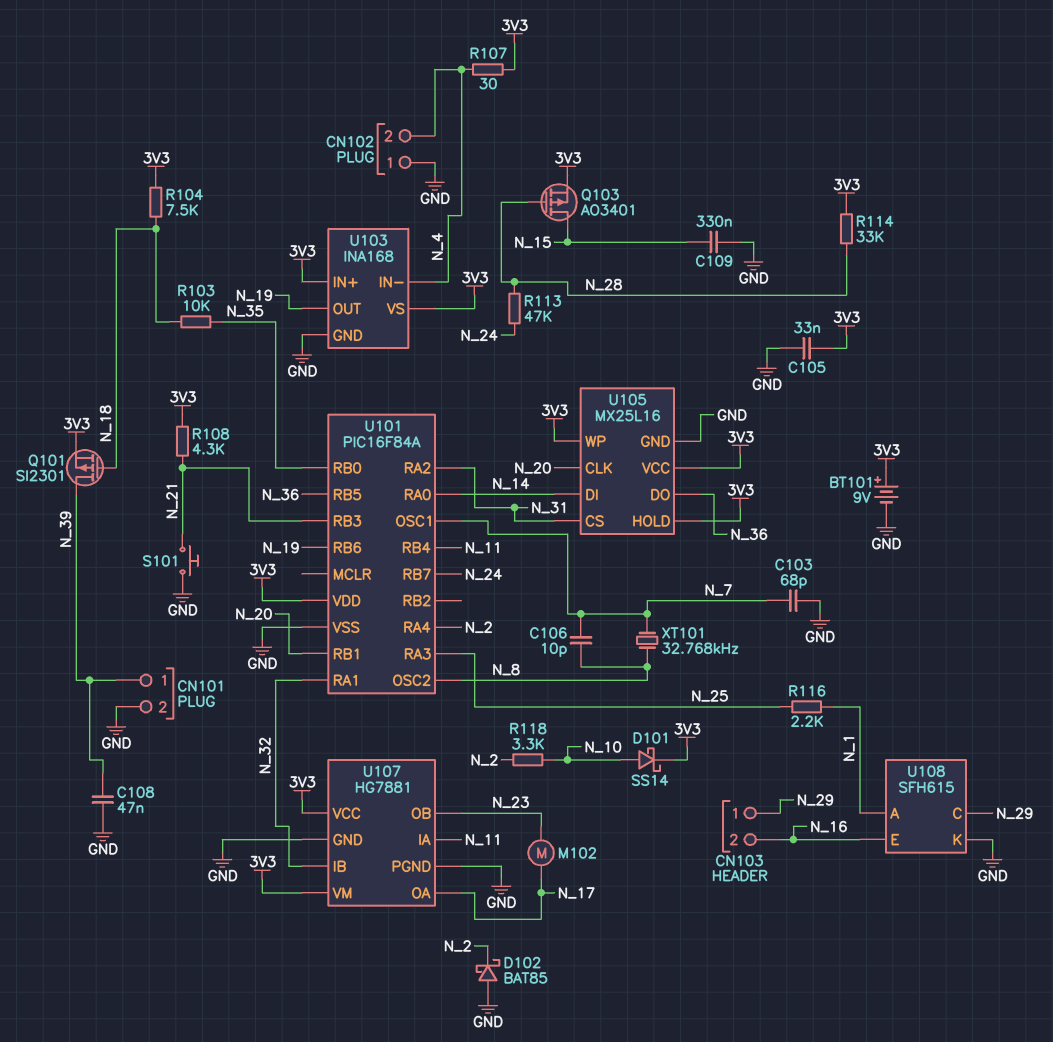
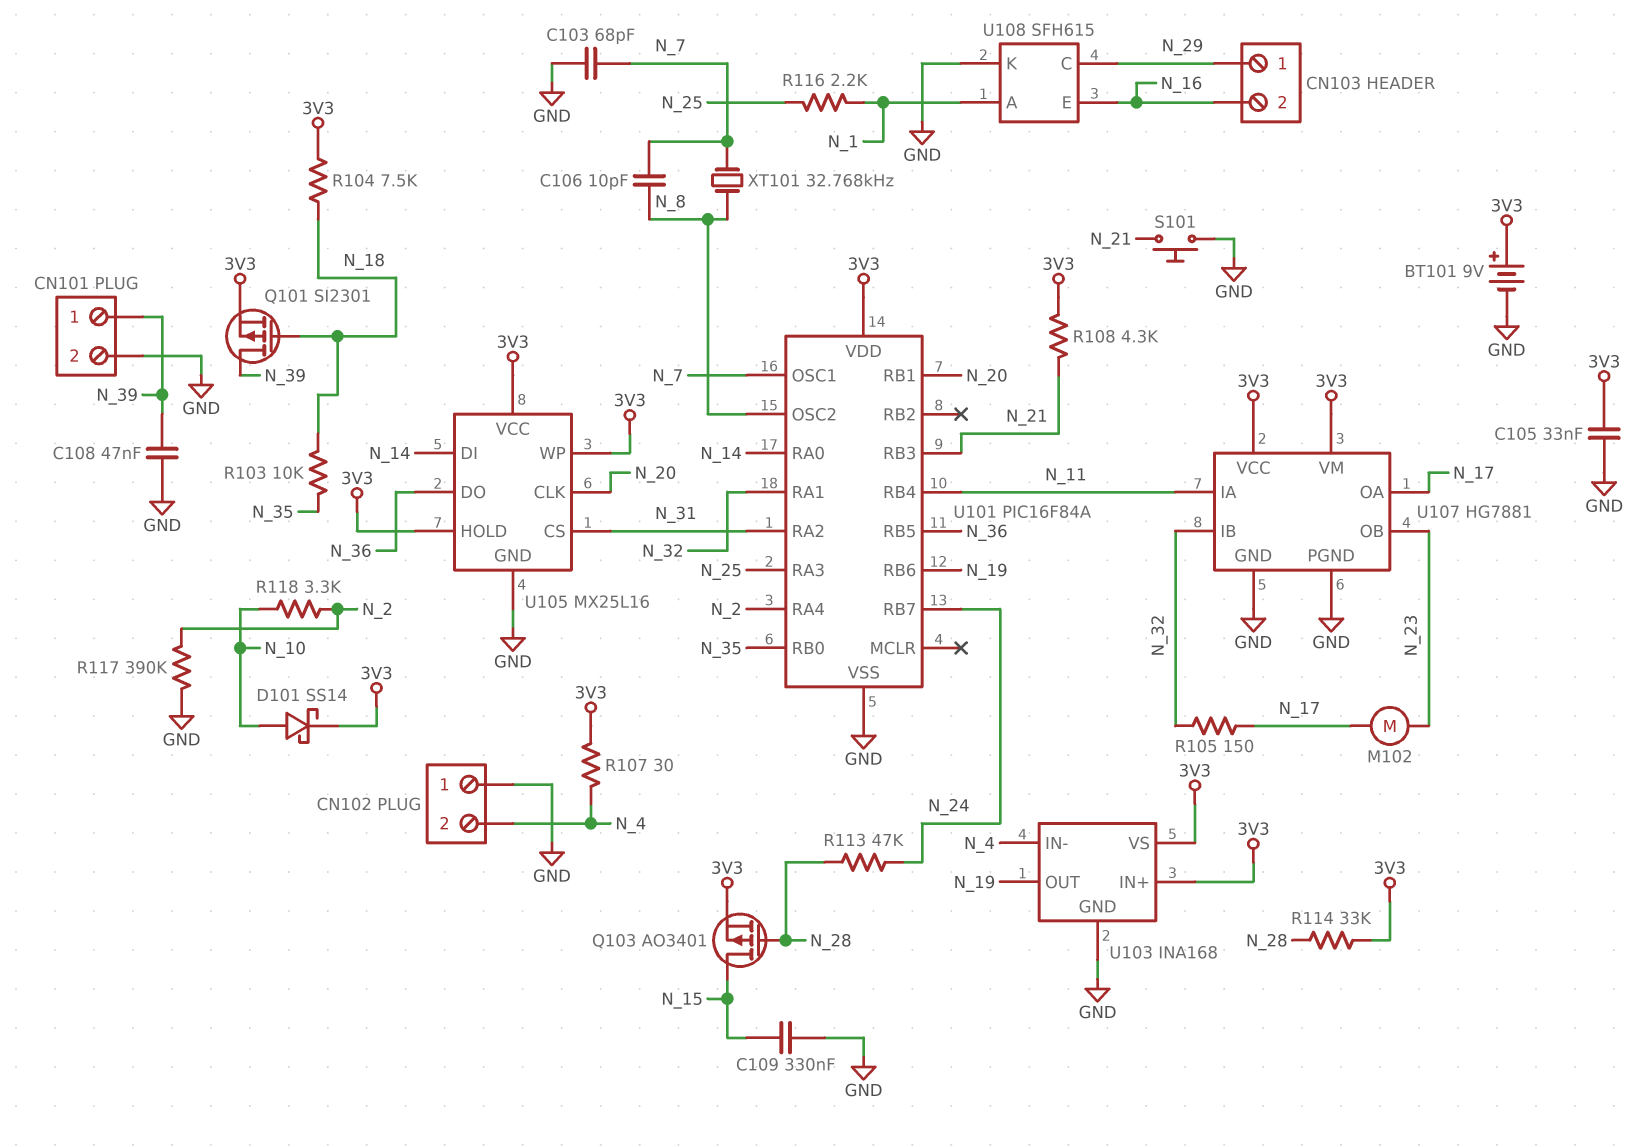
D102: schottky BAT85 (A GND, K N_2) -> none
R105: none -> 150 (N_17, N_32)
R117: none -> 390k (GND, N_2)

